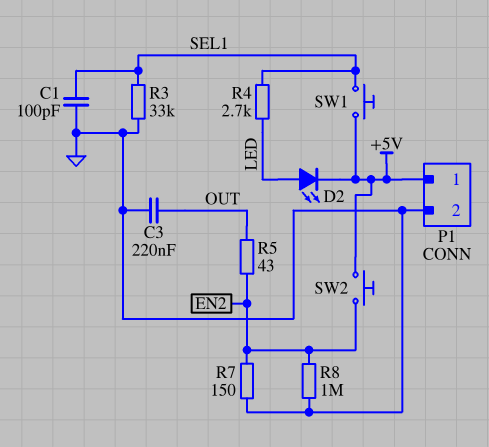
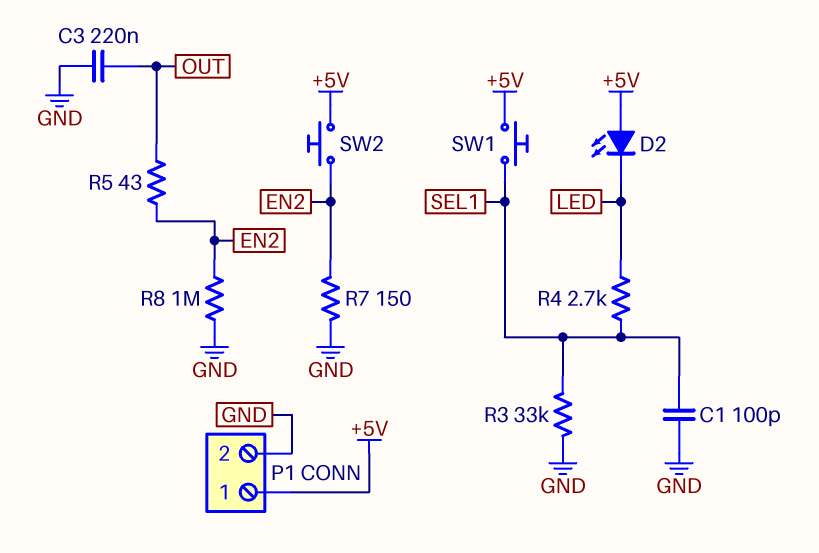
D2: LED (A LED, K +5V) -> LED (A +5V, K LED)

